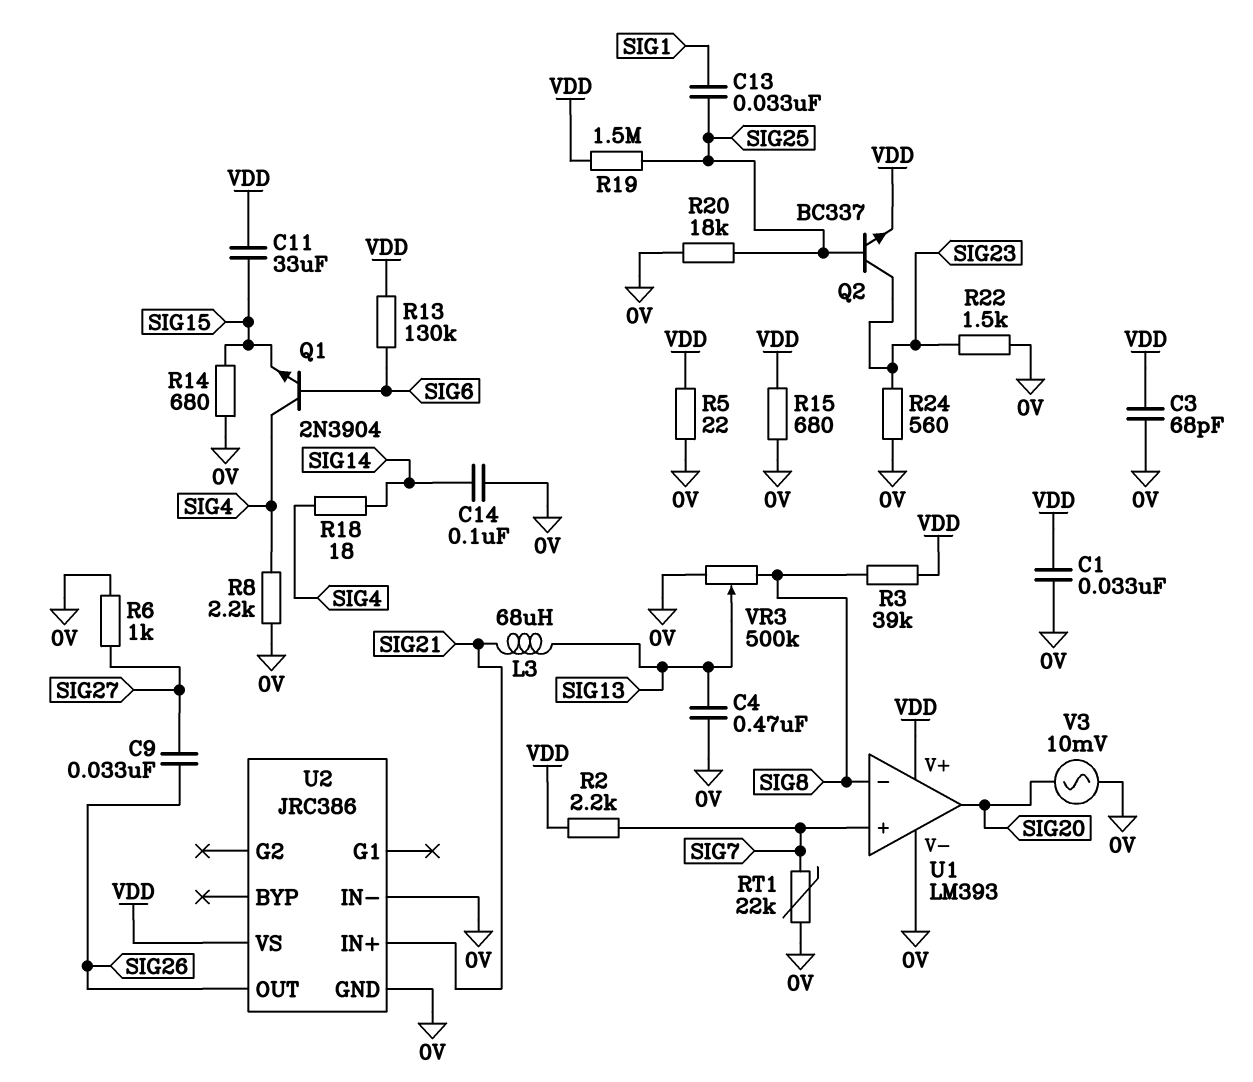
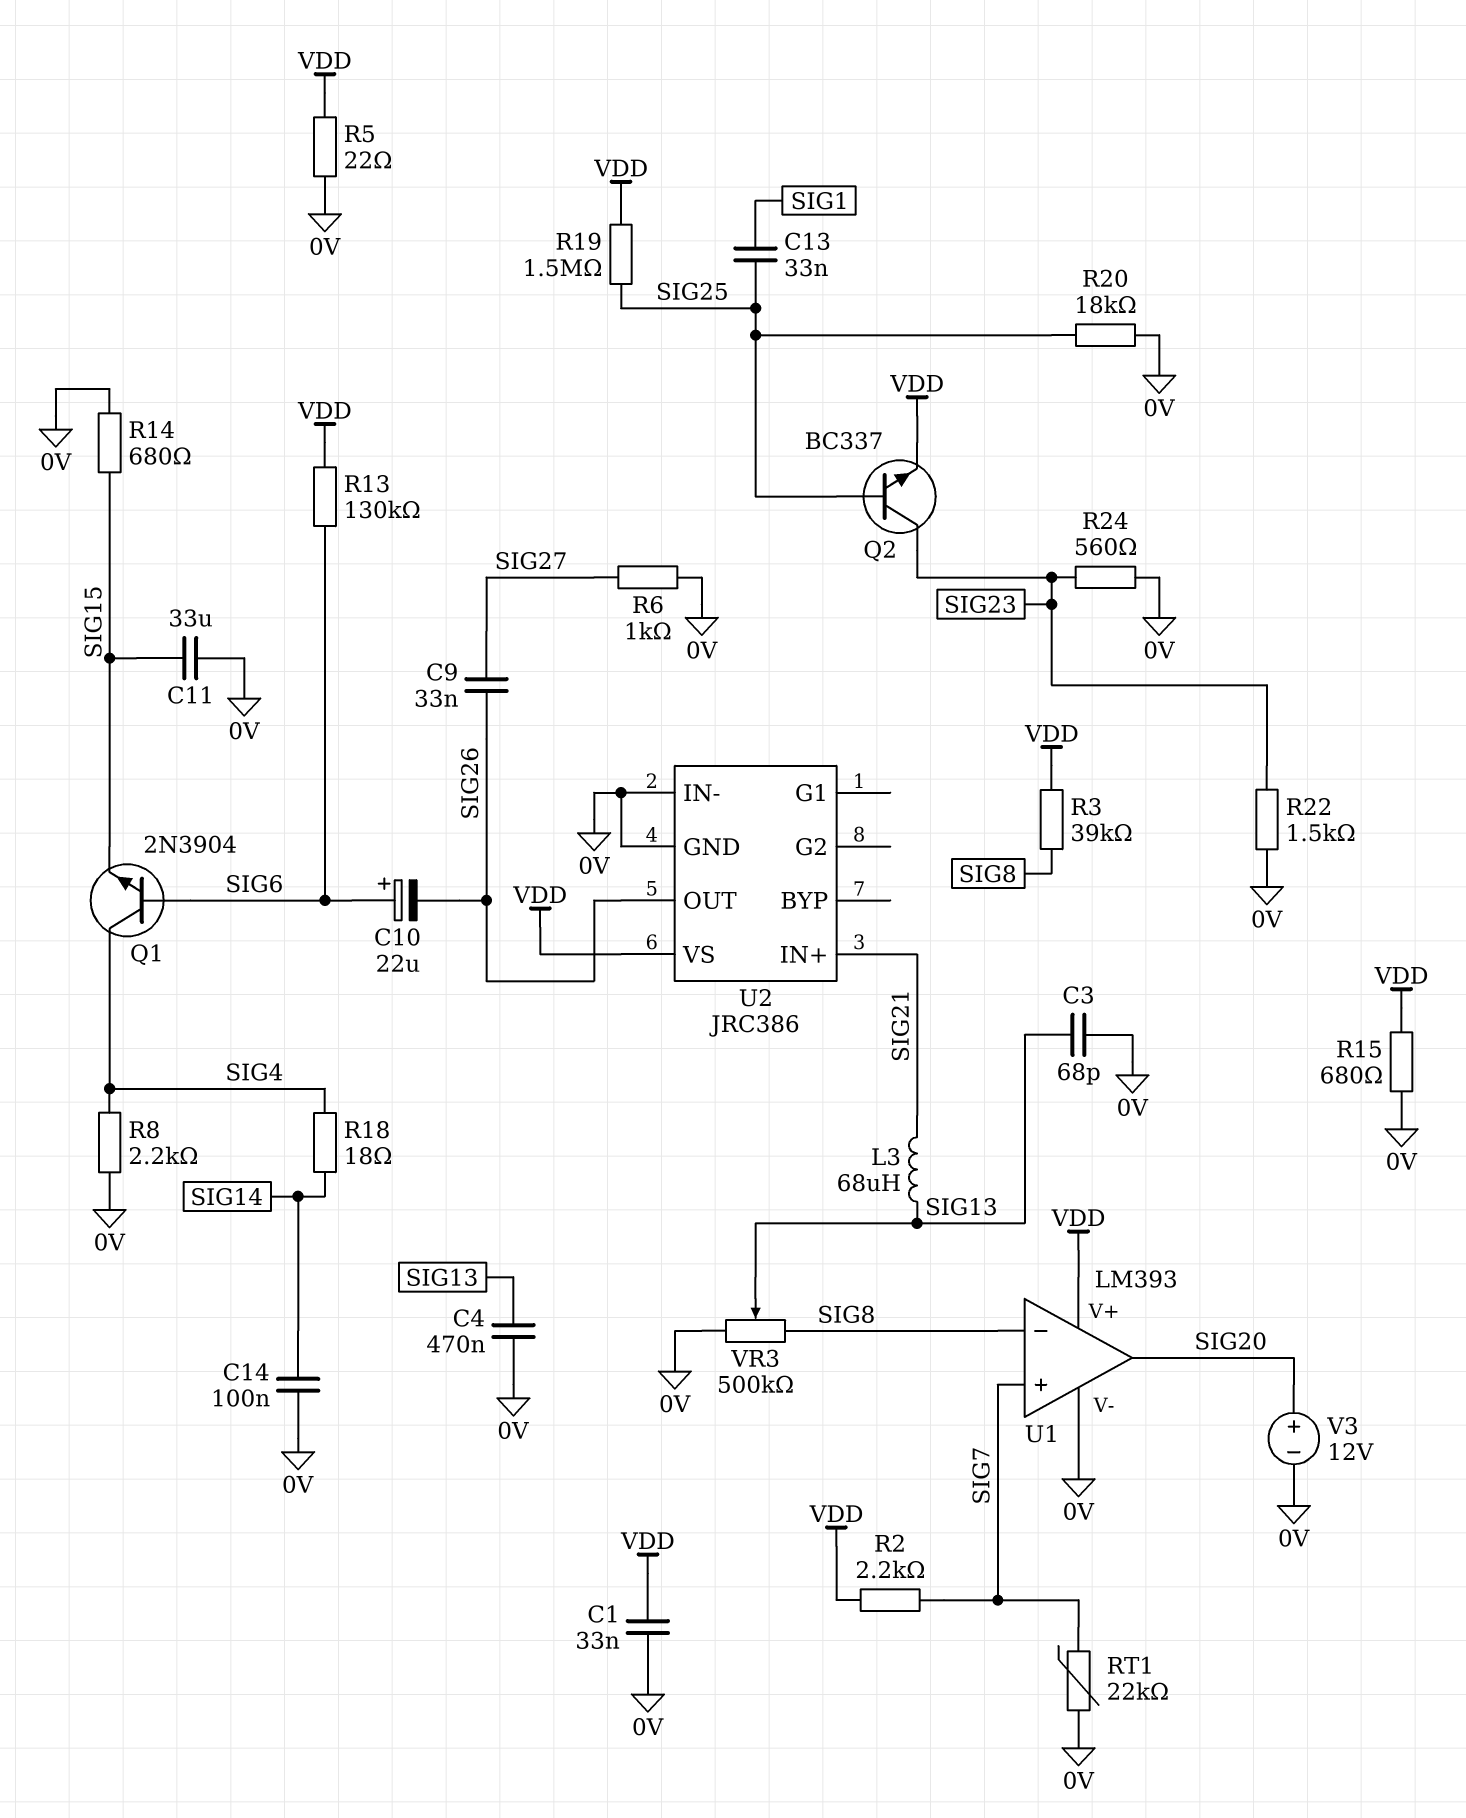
C3: 68pF (0V, VDD) -> 68pF (0V, SIG13)
C10: none -> 22uF (plus SIG6, minus SIG26)
C11: 33uF (SIG15, VDD) -> 33uF (0V, SIG15)
V3: AC 10mV (0V, SIG20) -> 12V (plus SIG20, minus 0V)

